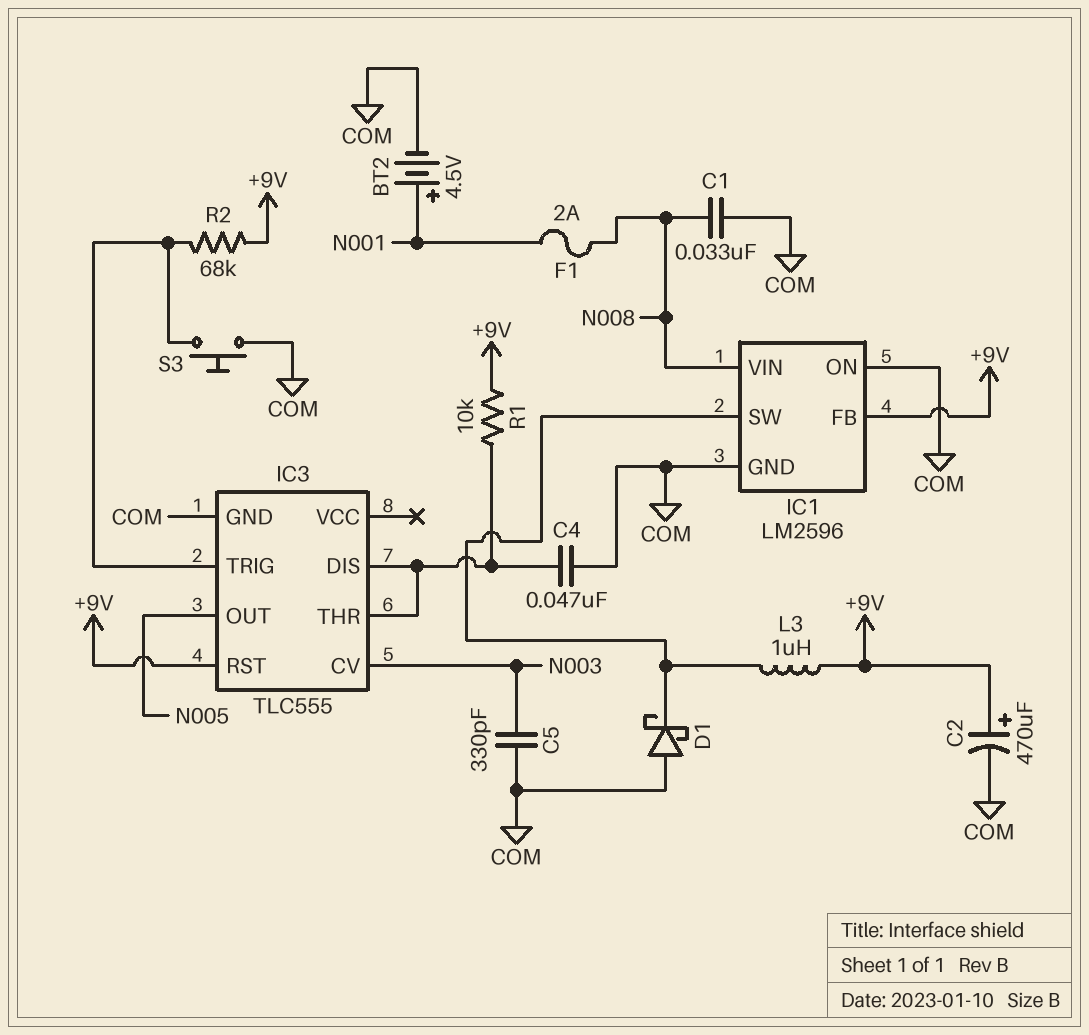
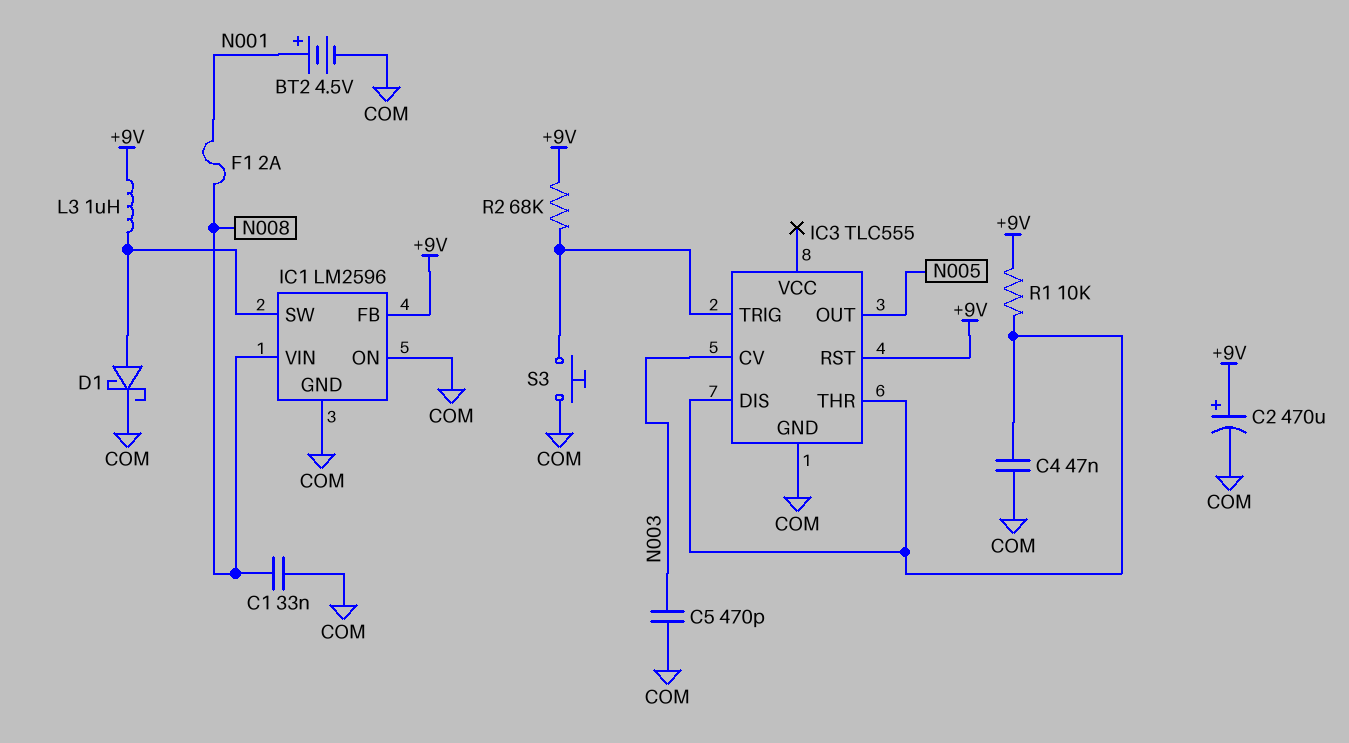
C5: 330pF (COM, N003) -> 470pF (COM, N003)
D1: schottky (A COM, K IC1/SW) -> schottky (A IC1/SW, K COM)

